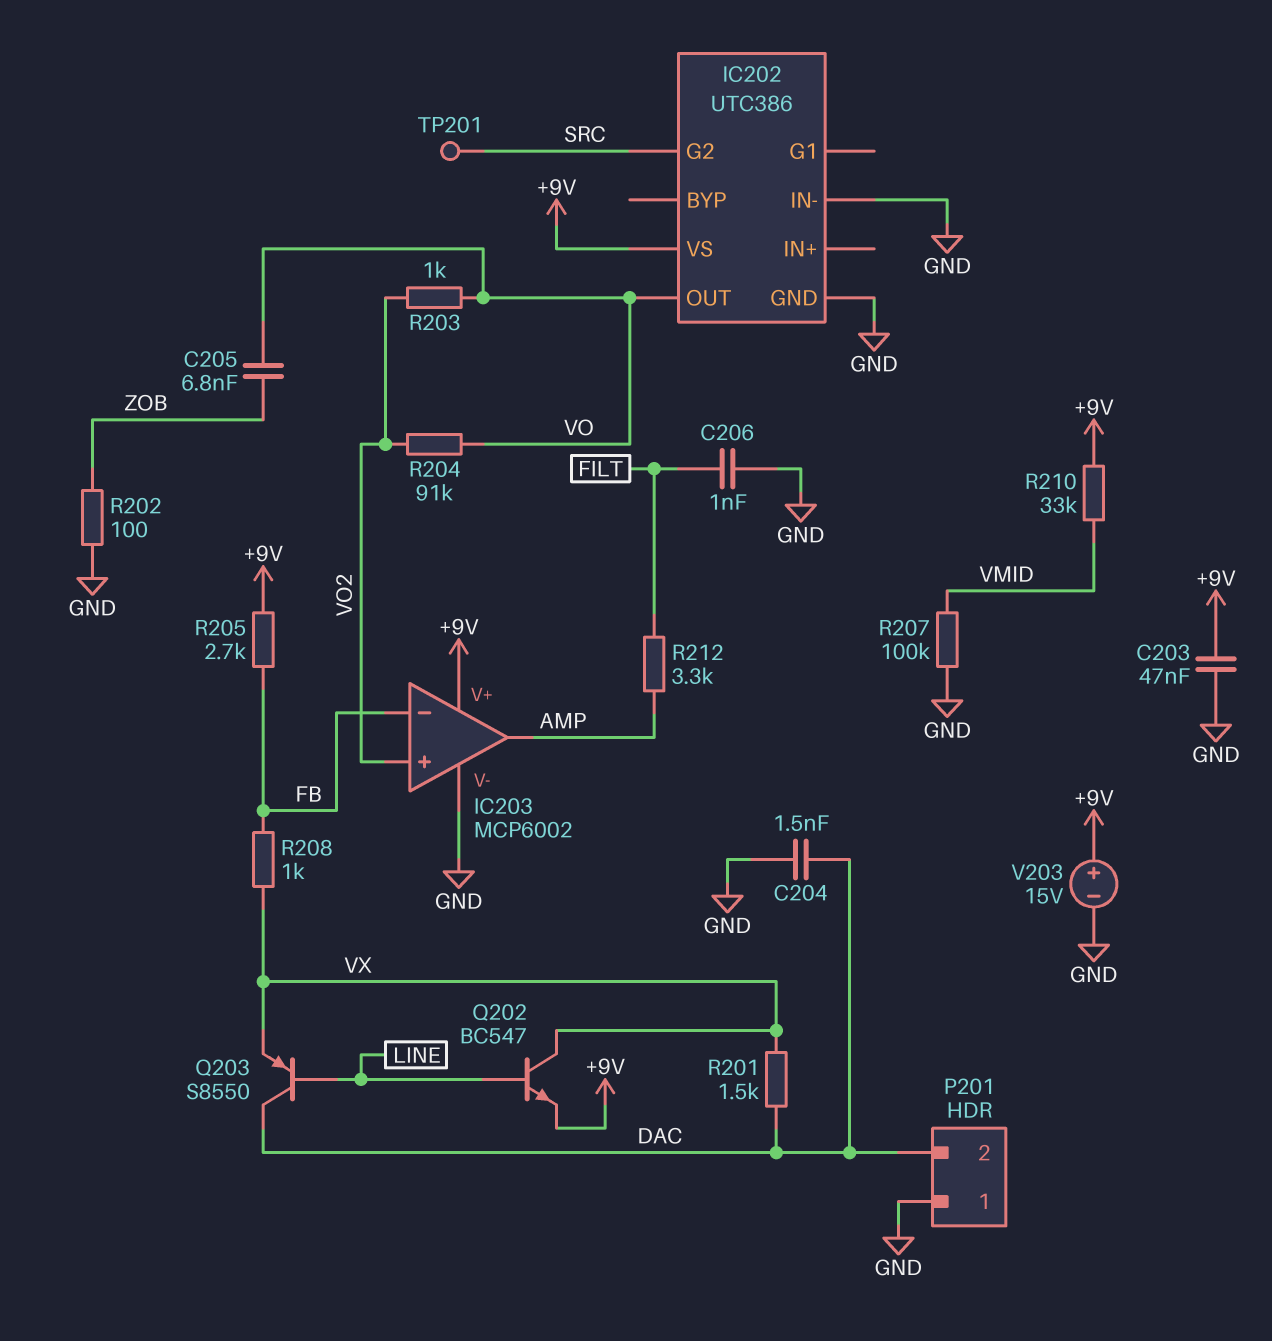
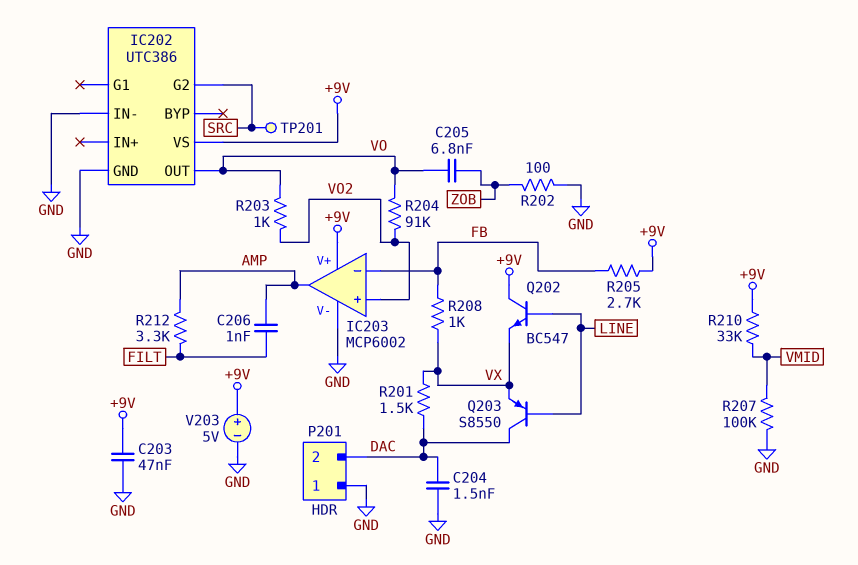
C206: 1nF (FILT, GND) -> 1nF (AMP, FILT)
Q202: NPN BC547 (B LINE, C VX, E +9V) -> NPN BC547 (B LINE, C +9V, E VX)
V203: 15V (plus +9V, minus GND) -> 5V (plus +9V, minus GND)

